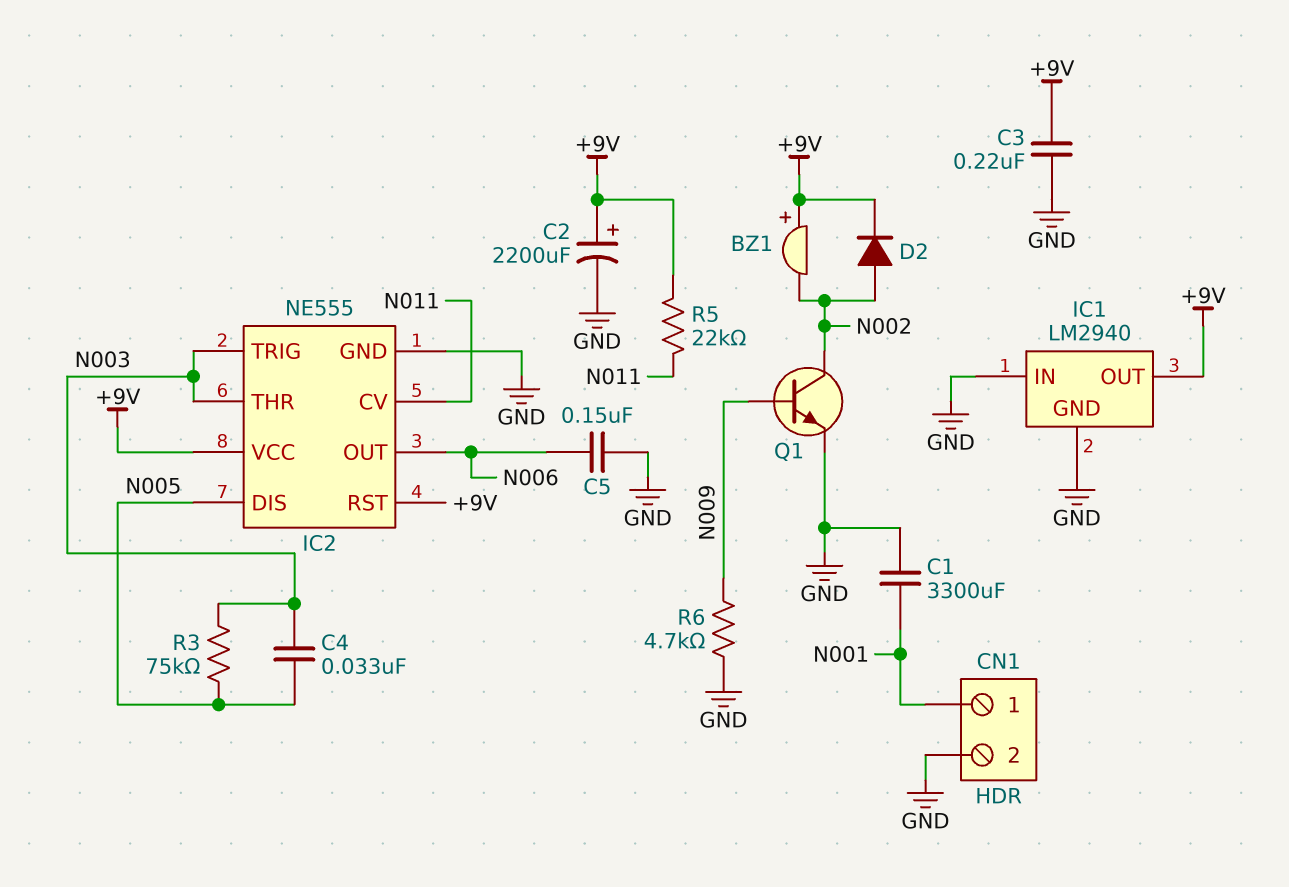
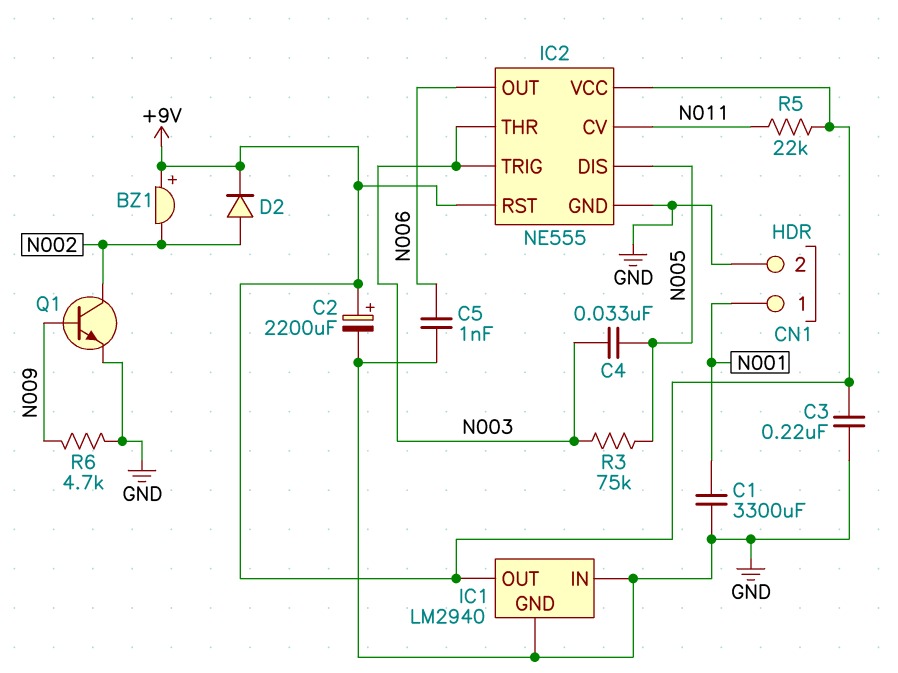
C5: 150nF (GND, N006) -> 1nF (GND, N006)

